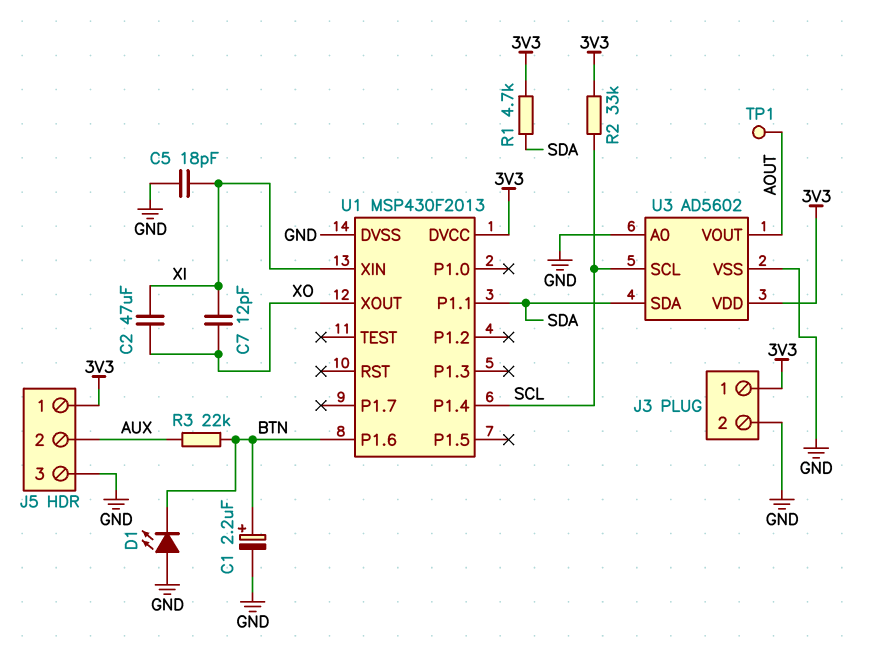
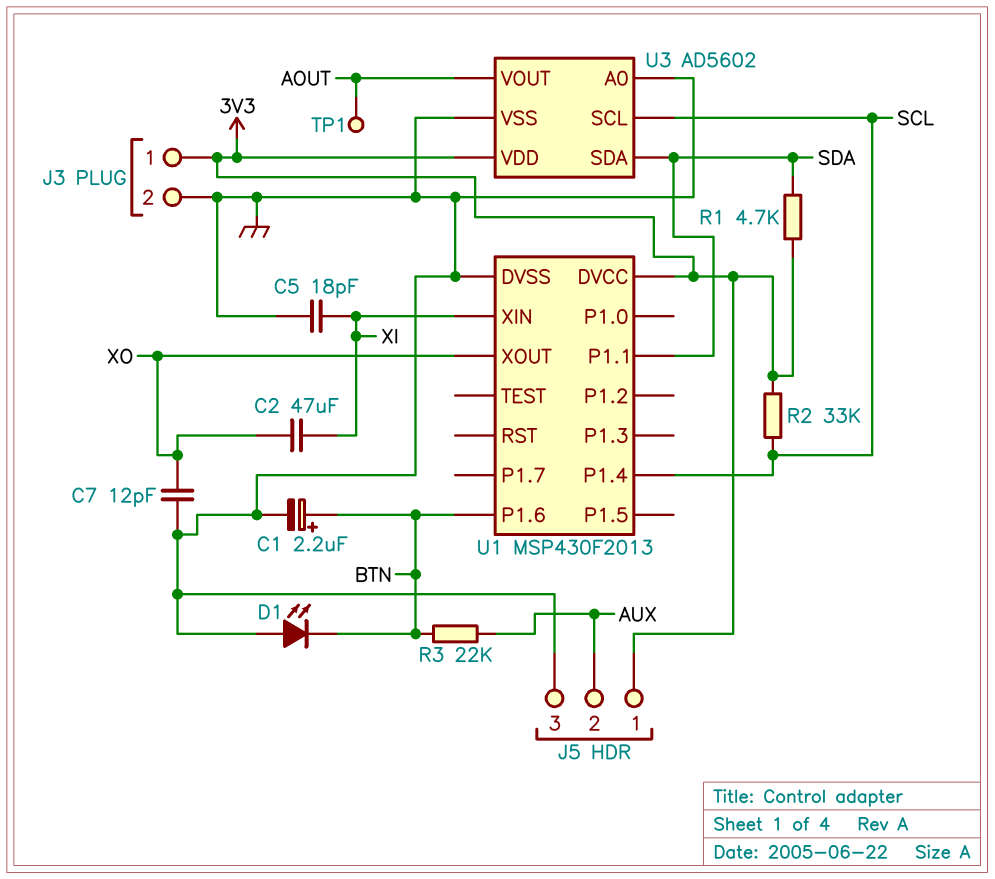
C7: 12pF (XI, XO) -> 12pF (GND, XO)

